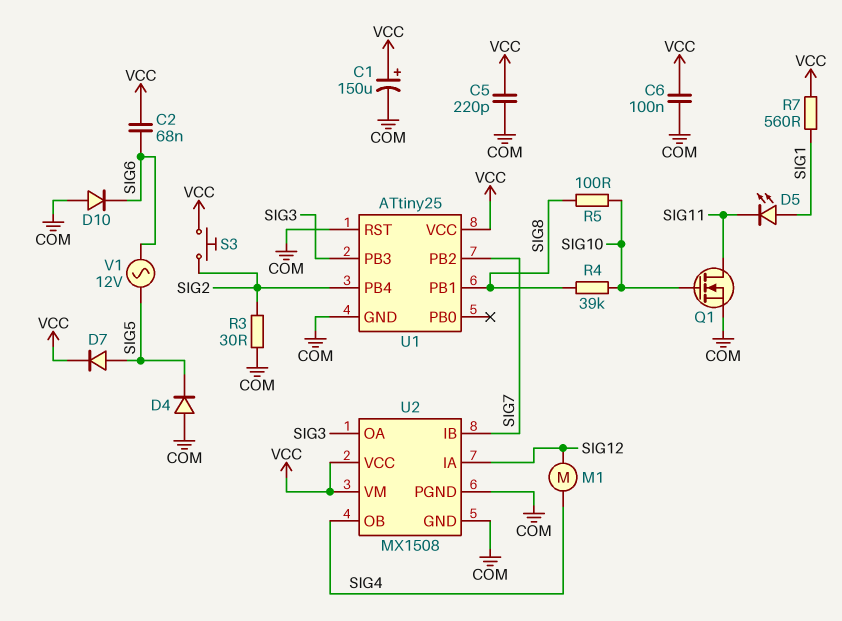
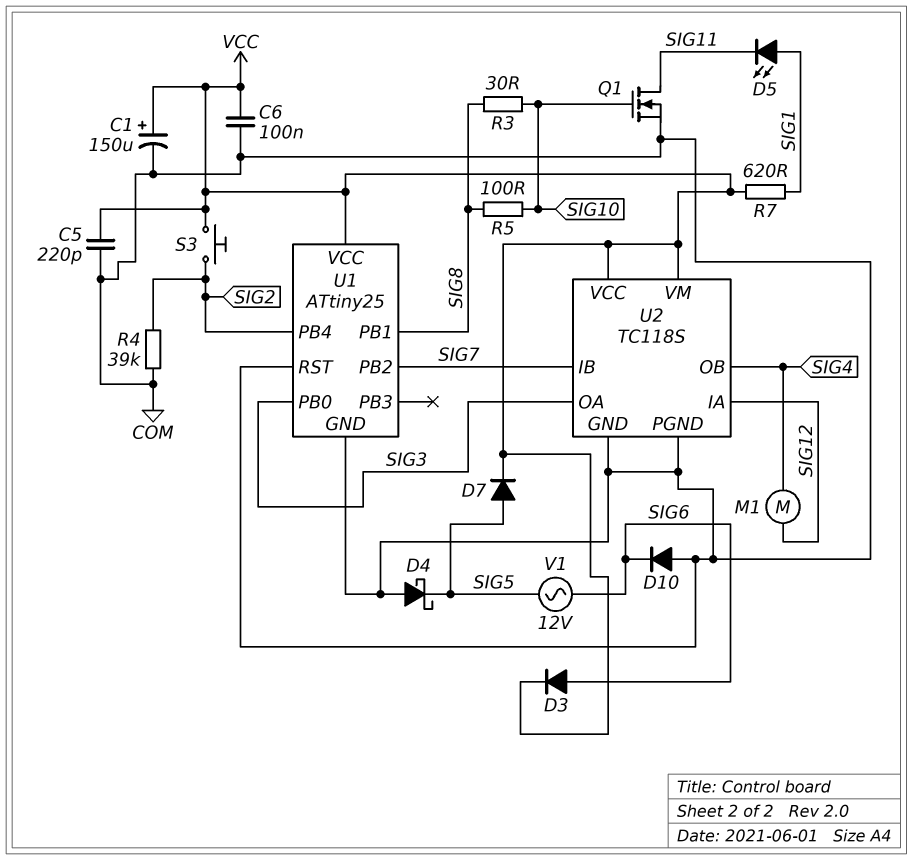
C2: 68nF (SIG6, VCC) -> none
D3: none -> diode (A SIG6, K VCC)
D4: diode (A COM, K SIG5) -> schottky (A COM, K SIG5)
R3: 30 (COM, SIG2) -> 30 (SIG8, SIG10)
R4: 39k (SIG8, SIG10) -> 39k (COM, SIG2)
R7: 560 (SIG1, VCC) -> 620 (SIG1, VCC)
U1 pin PB0: none -> SIG3
U1 pin PB3: SIG3 -> none
U2: MX1508 -> TC118S

